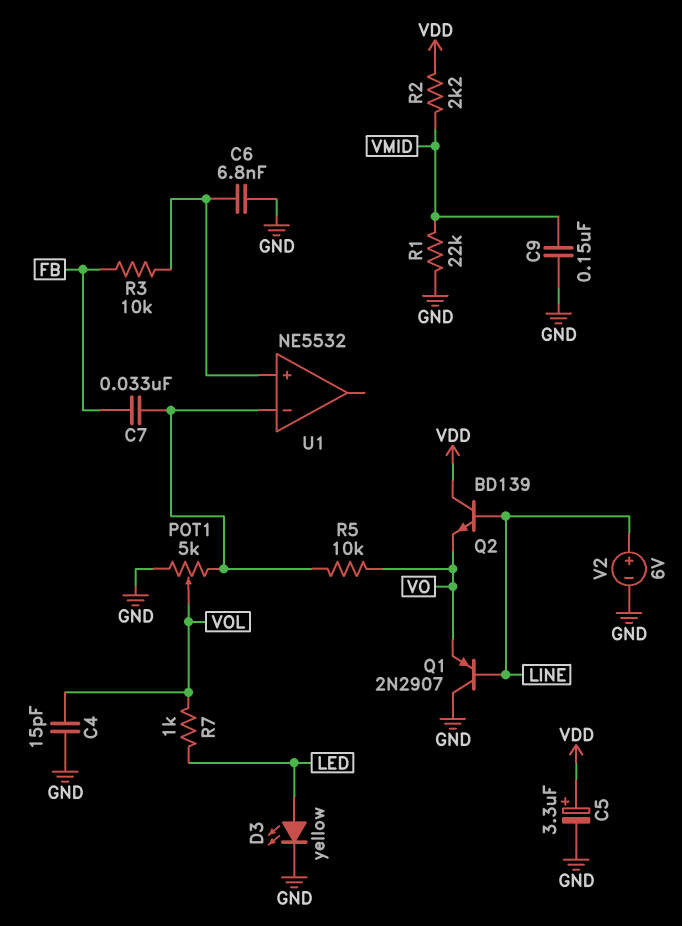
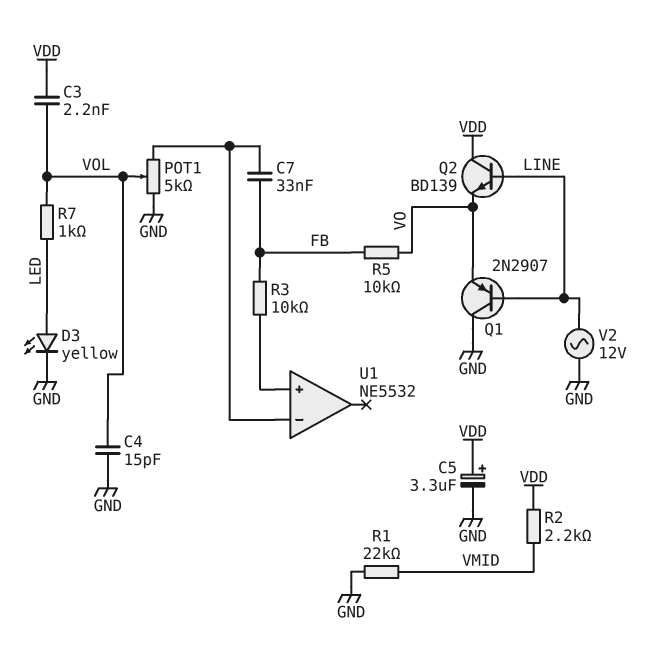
C3: none -> 2.2nF (VDD, VOL)
C6: 6.8nF (GND, U1/in+) -> none
C9: 150nF (GND, VMID) -> none
R5: 10k (U1/in-, VO) -> 10k (FB, VO)
V2: 6V (plus LINE, minus GND) -> AC 12V (GND, LINE)

